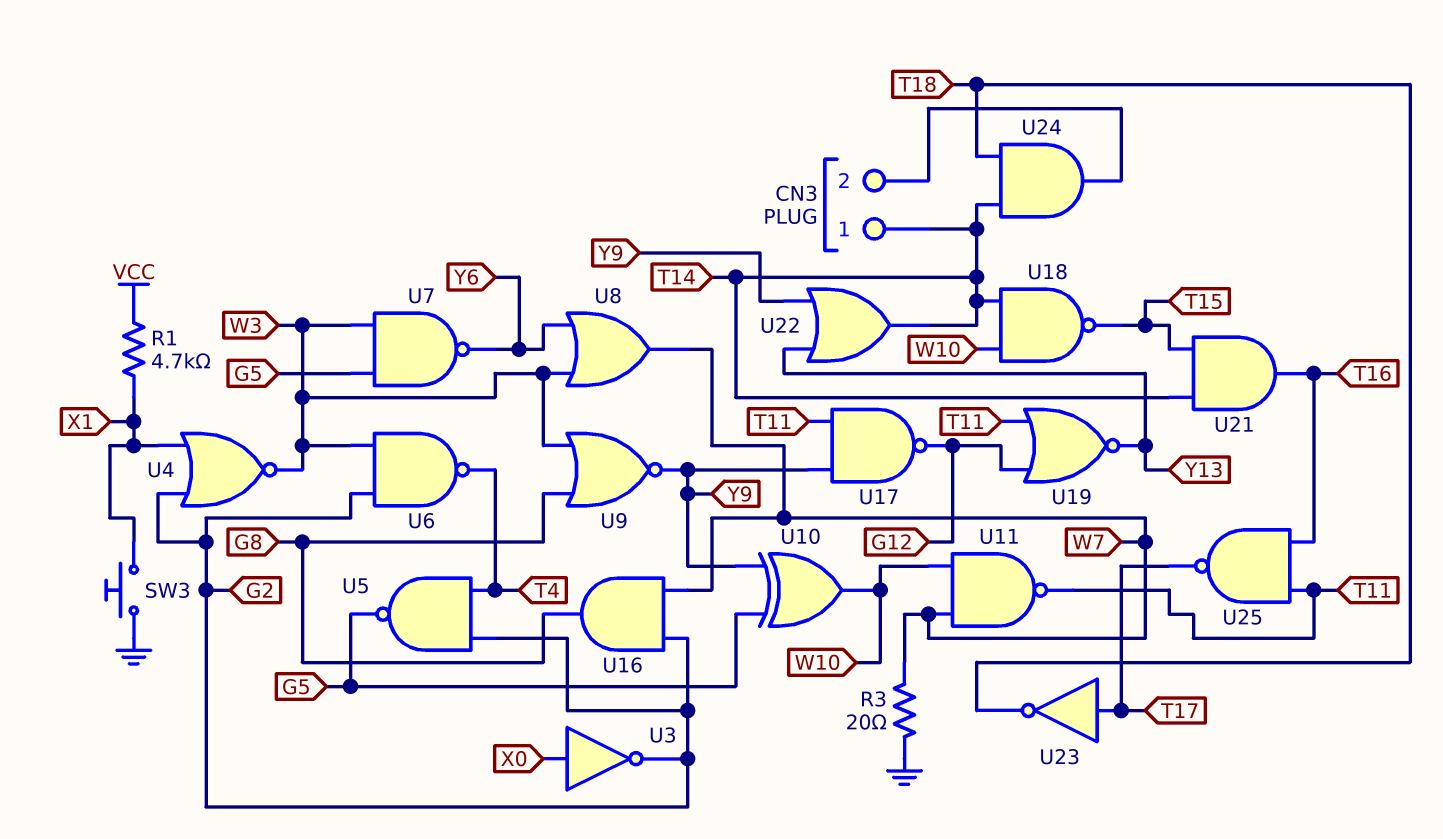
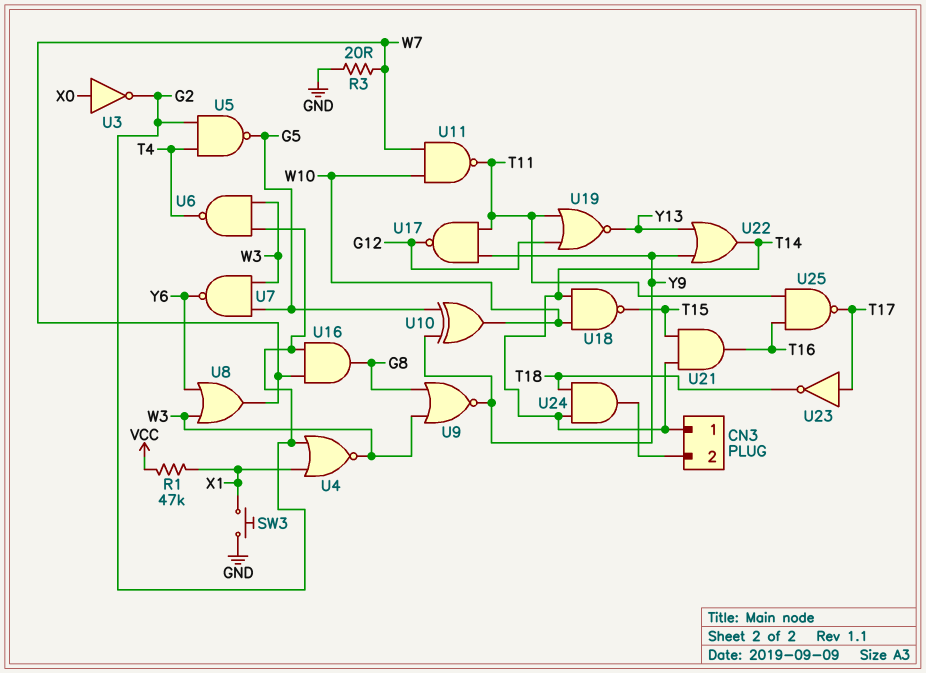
R1: 4.7k (VCC, X1) -> 47k (VCC, X1)

